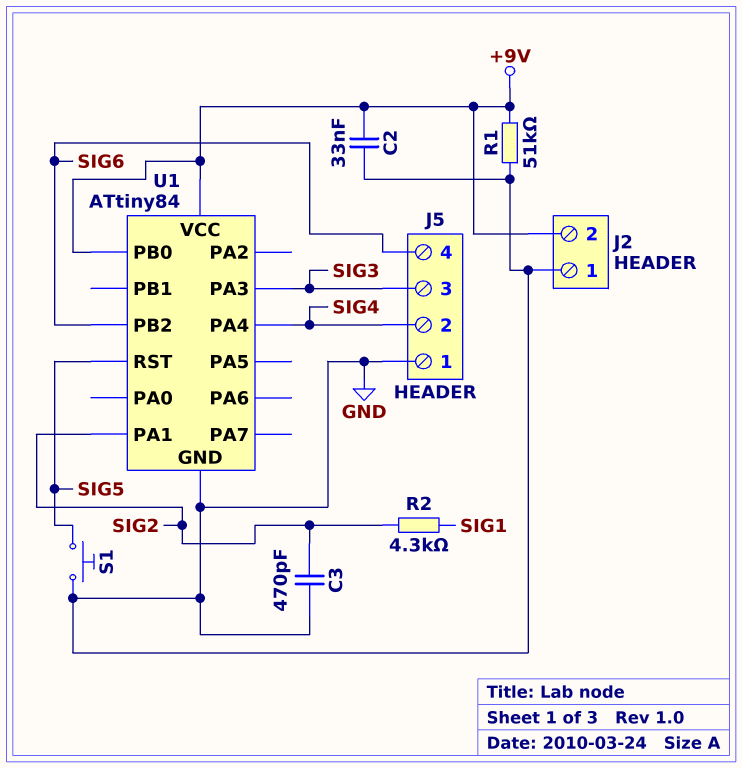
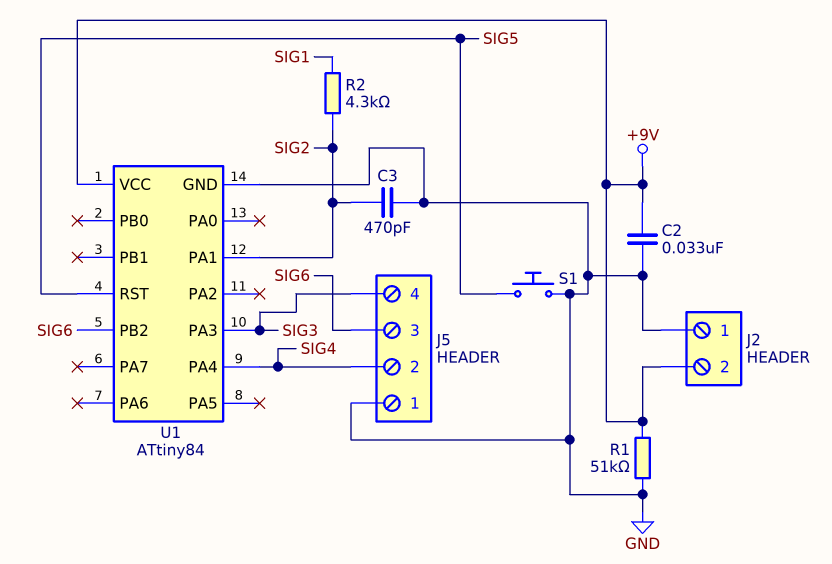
J5 pin 3: SIG3 -> SIG6
J5 pin 4: SIG6 -> SIG3
U1 pin PB0: +9V -> none

